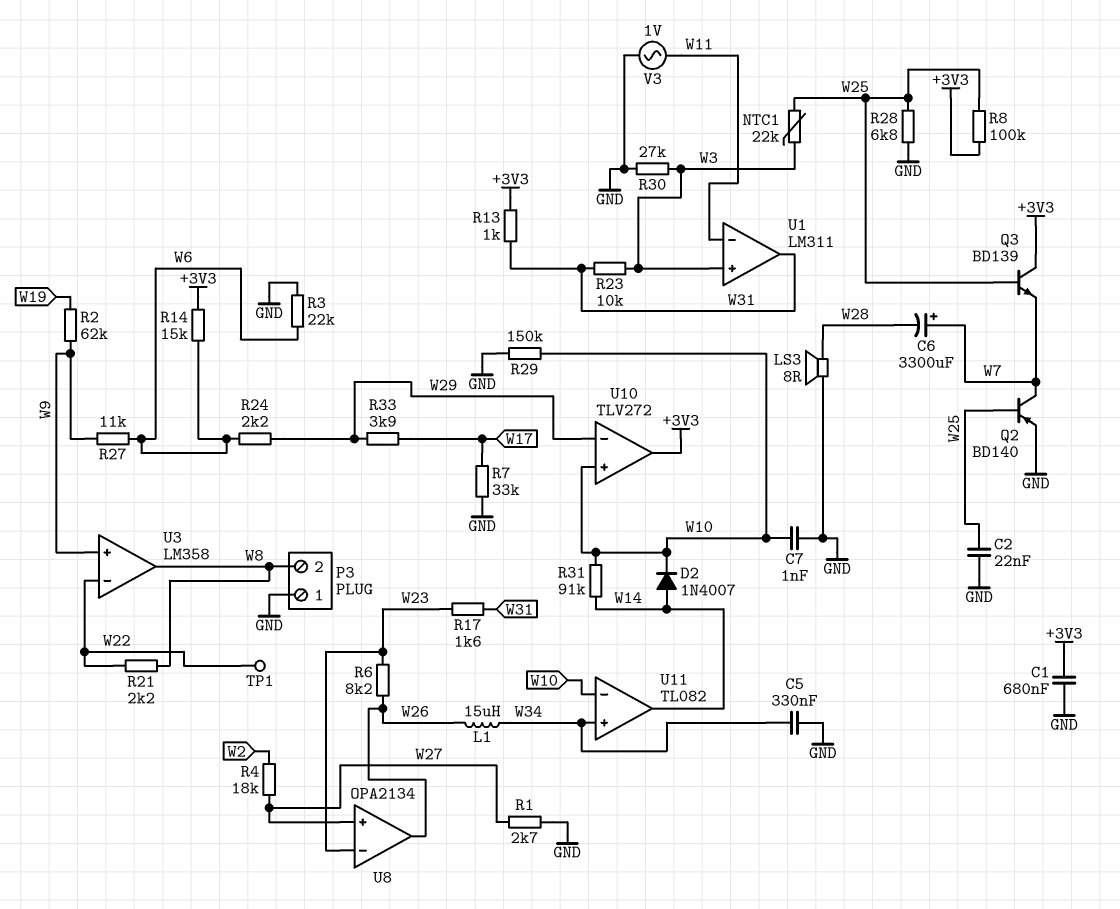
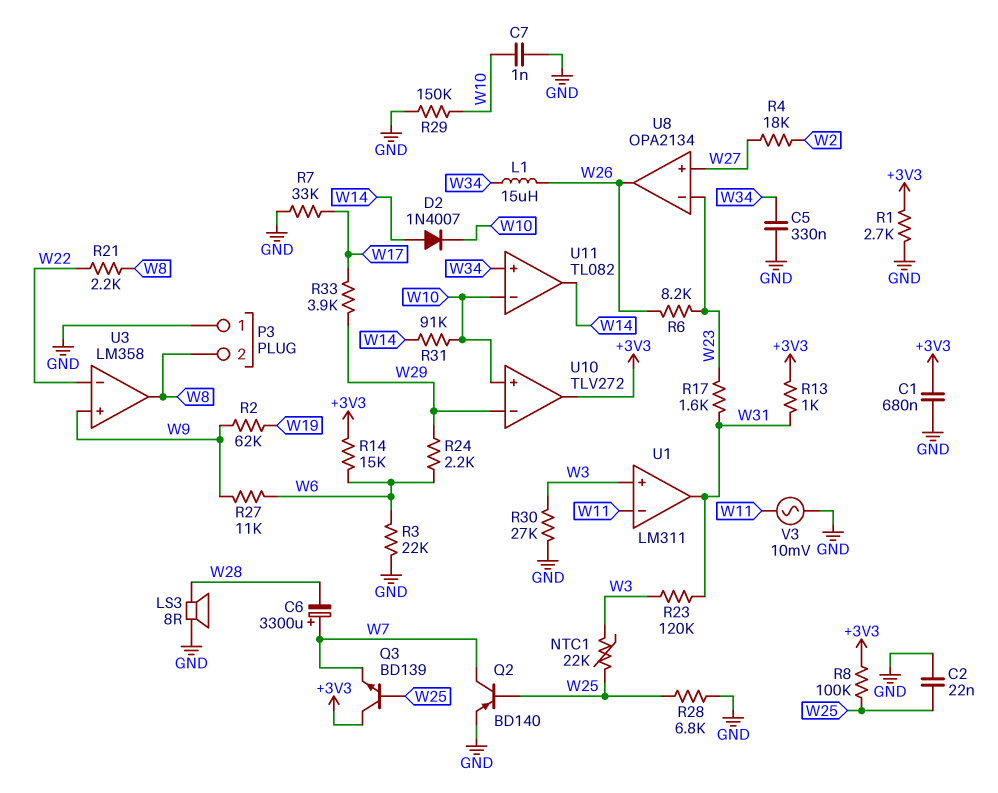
R1: 2.7k (GND, W27) -> 2.7k (+3V3, GND)
R23: 10k (W3, W31) -> 120k (W3, W31)
TP1: test point (W22) -> none
V3: AC 1V (GND, W11) -> AC 10mV (GND, W11)

